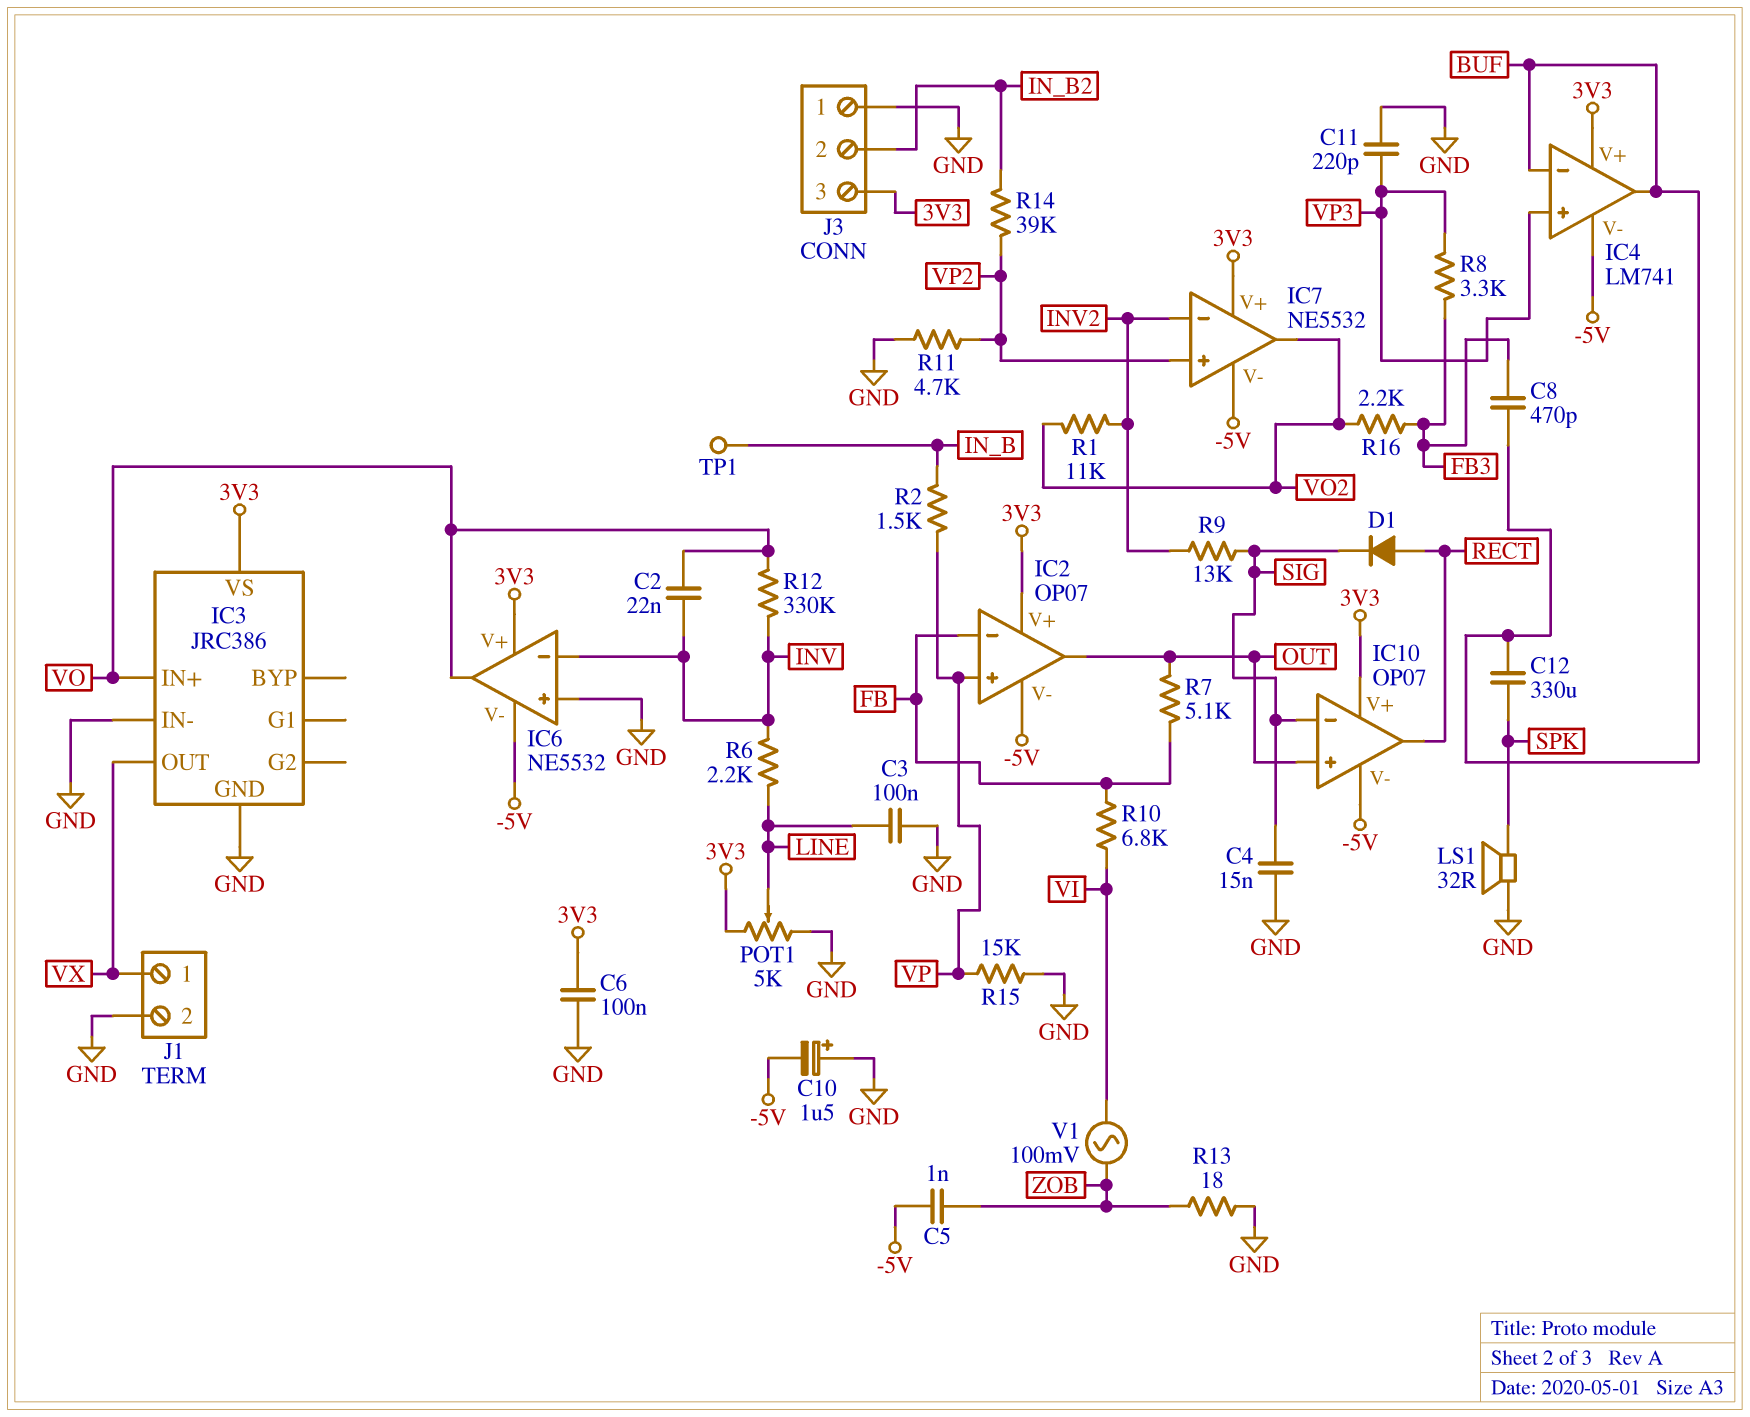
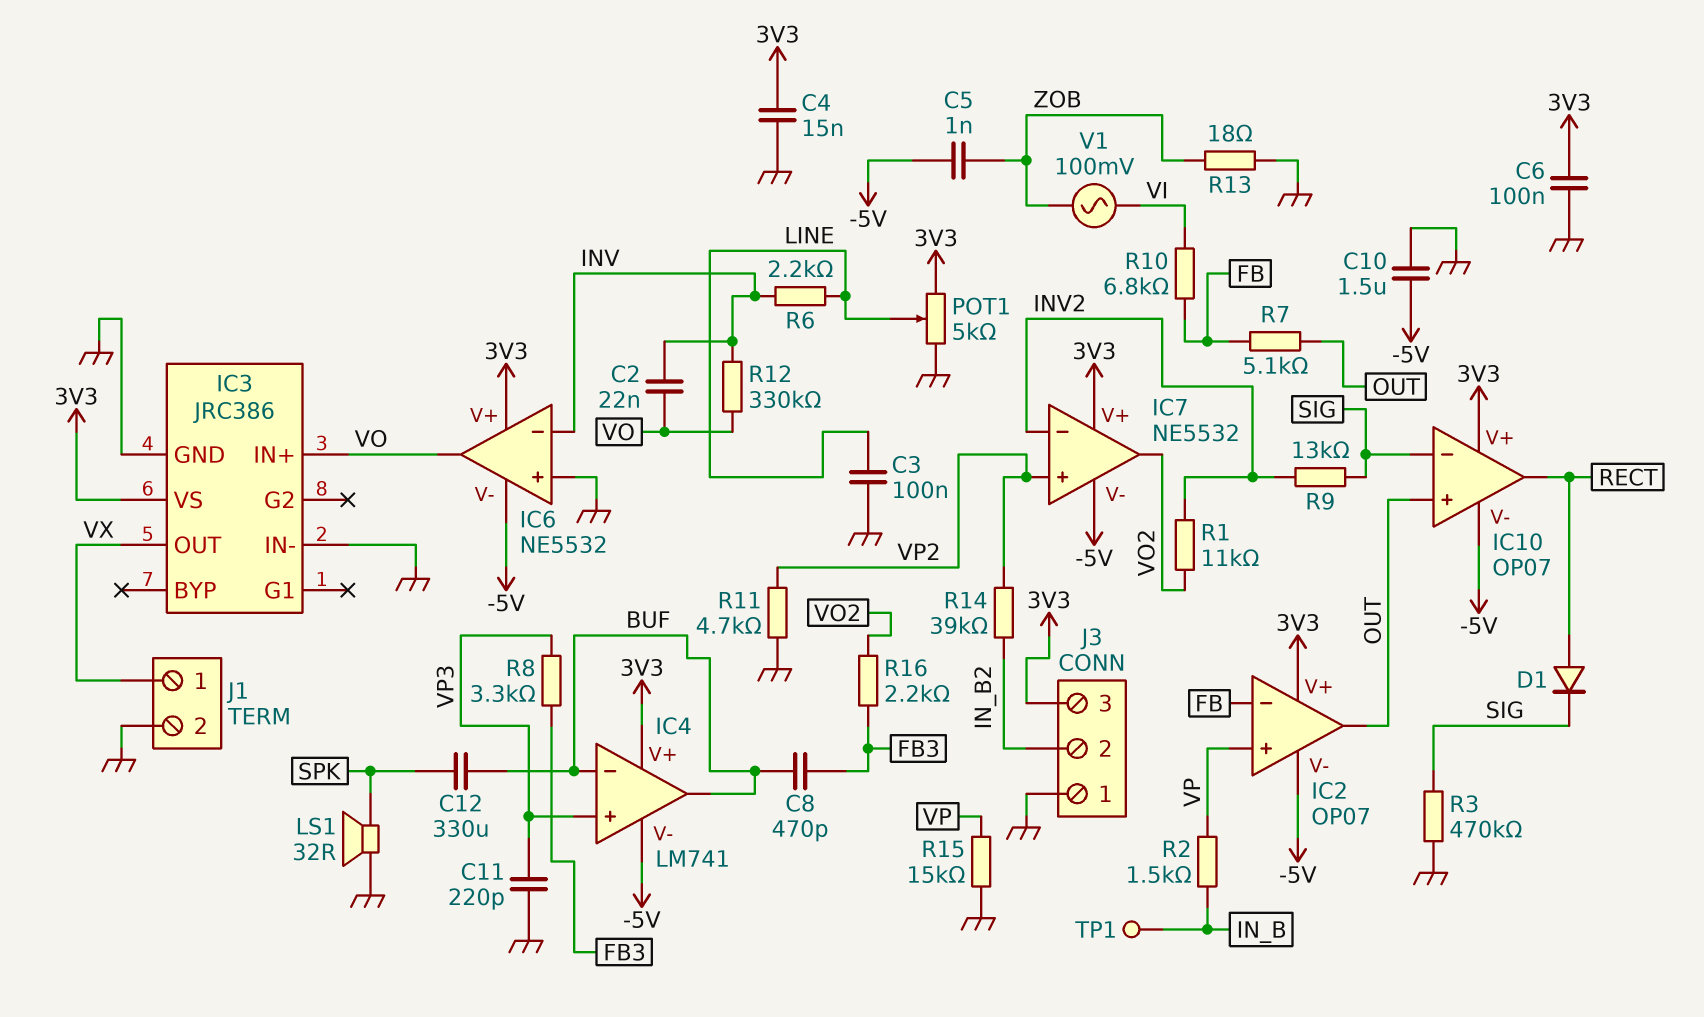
C4: 15nF (GND, SIG) -> 15nF (3V3, GND)
C10: 1.5uF (plus GND, minus -5V) -> 1.5uF (-5V, GND)
R3: none -> 470k (GND, SIG)

